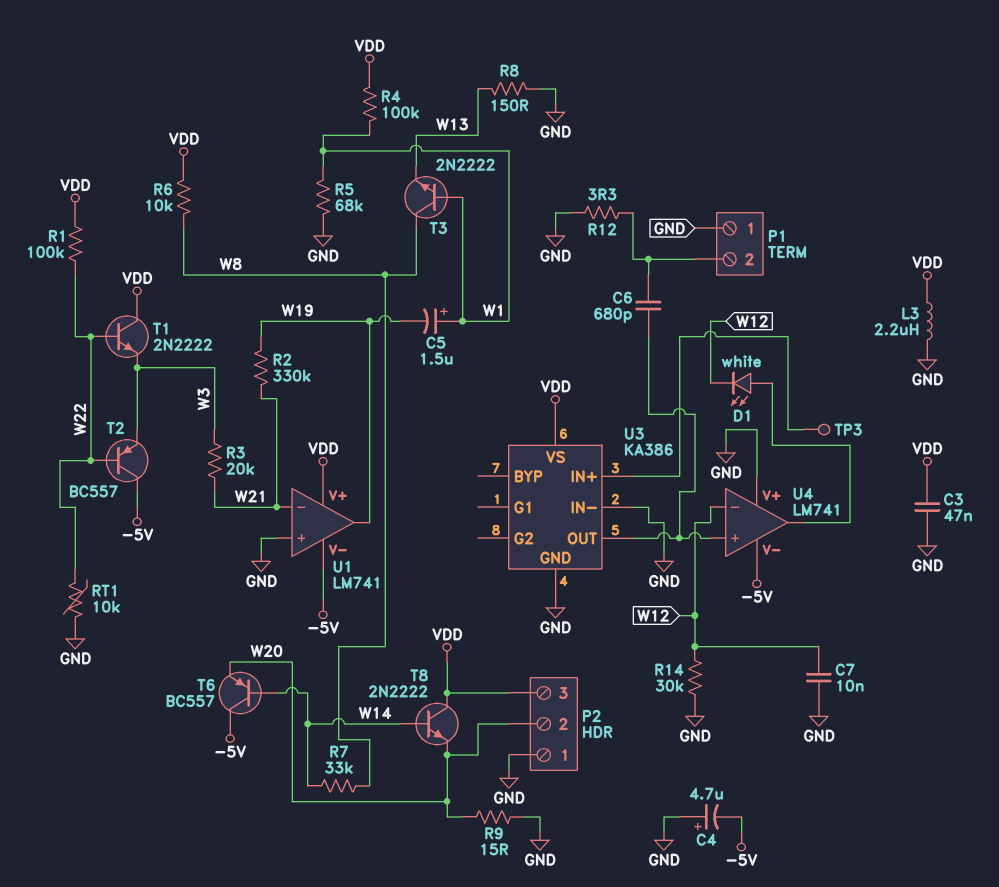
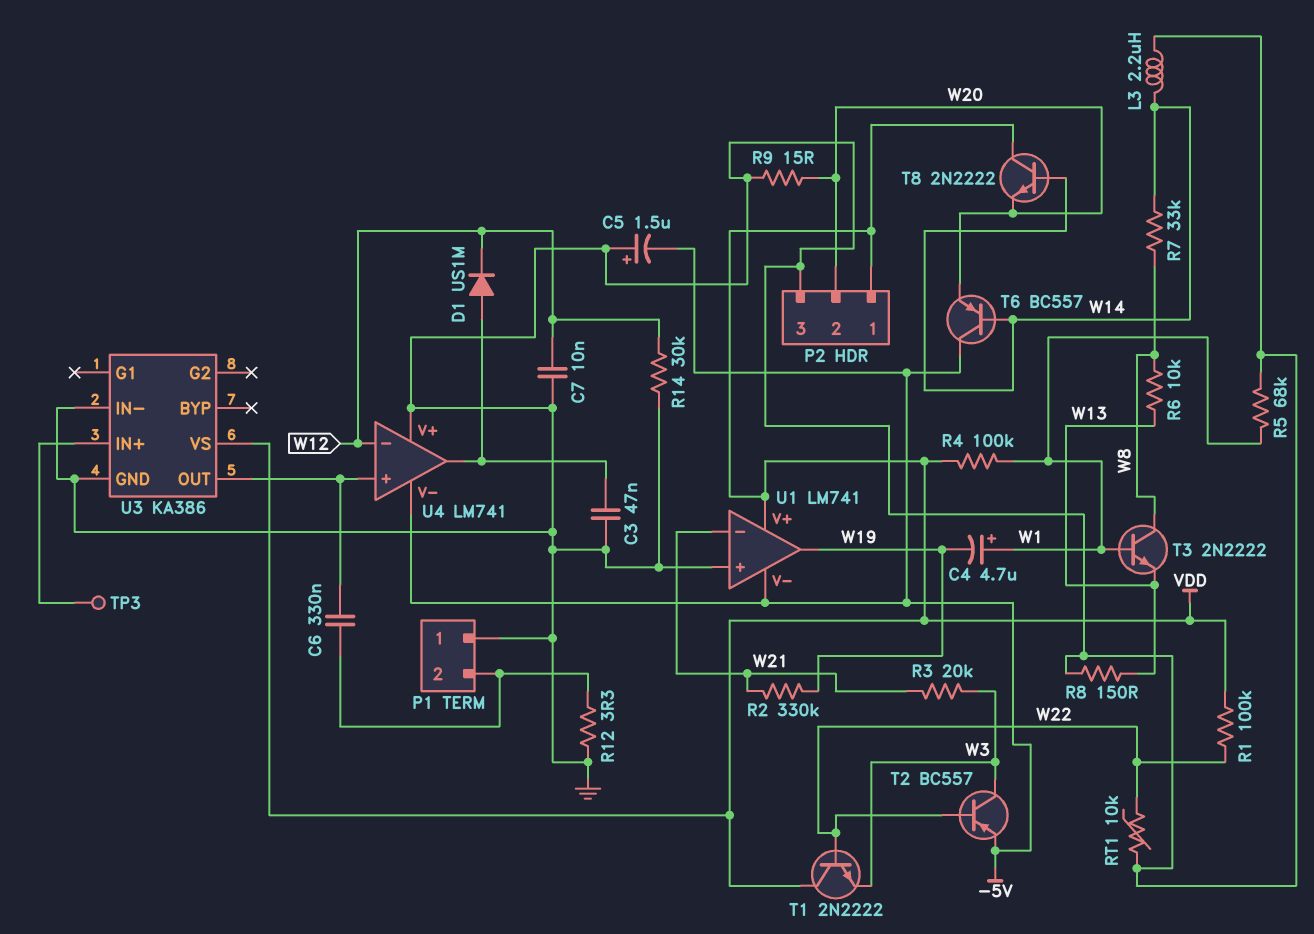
C3: 47nF (GND, VDD) -> 47nF (GND, U4/out)
C4: 4.7uF (plus GND, minus -5V) -> 4.7uF (plus W1, minus W19)
C5: 1.5uF (plus W1, minus W19) -> 1.5uF (plus GND, minus -5V)
C6: 680pF (P1/2, U3/OUT) -> 330nF (P1/2, U3/OUT)
D1: LED white (A U4/out, K W12) -> diode US1M (A U4/out, K W12)
L3: 2.2uH (GND, VDD) -> 2.2uH (GND, W14)
P2 pin 1: GND -> VDD
P2 pin 3: VDD -> GND
R6: 10k (VDD, W8) -> 10k (W8, W13)
T2: PNP BC557 (B W22, C -5V, E W3) -> PNP BC557 (B W22, C W3, E -5V)

